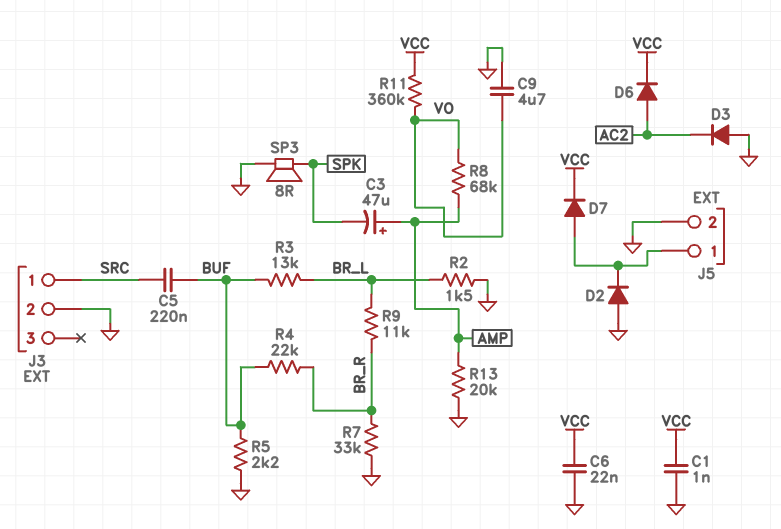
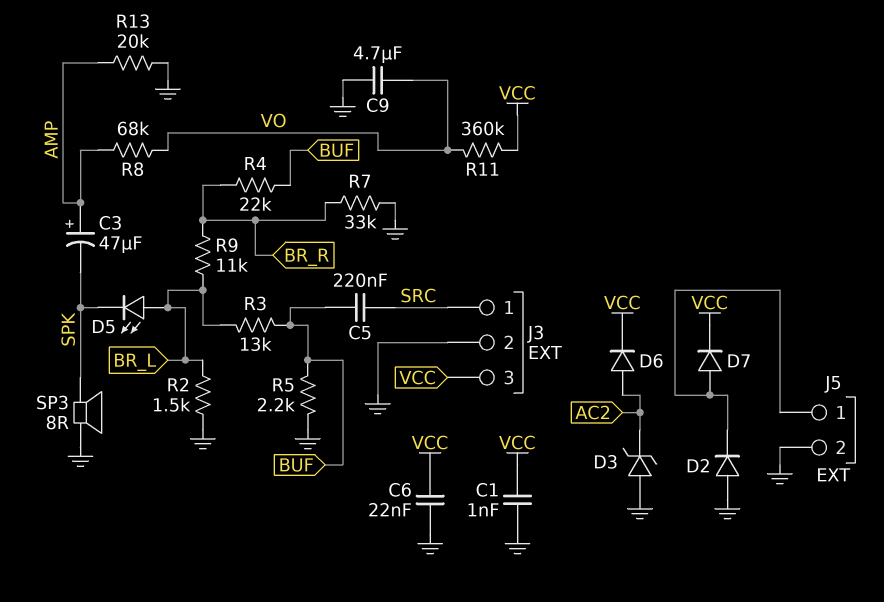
D3: diode (A GND, K AC2) -> zener (A GND, K AC2)
D5: none -> LED (A BR_L, K SPK)
J3 pin 3: none -> VCC

